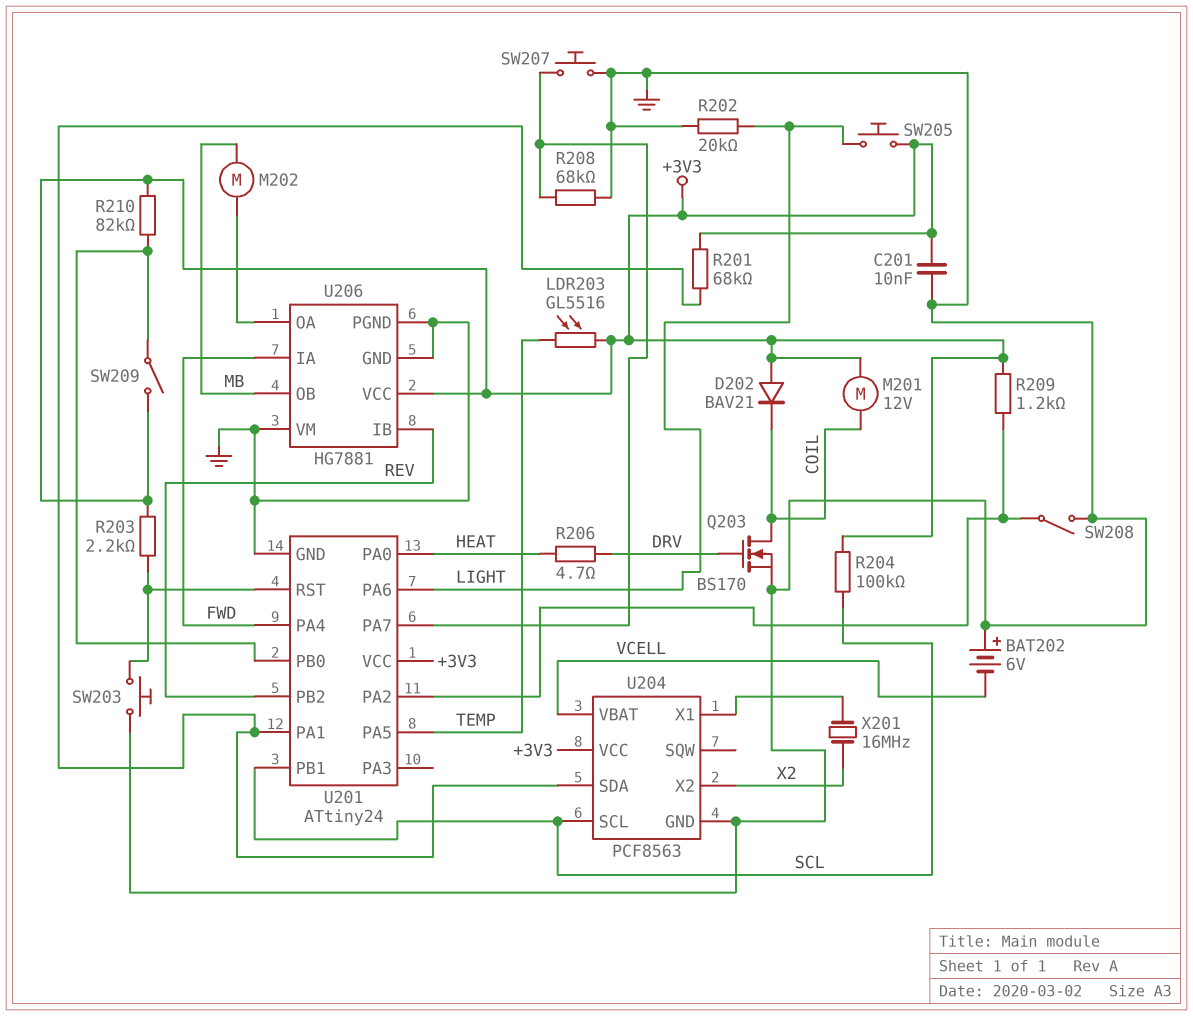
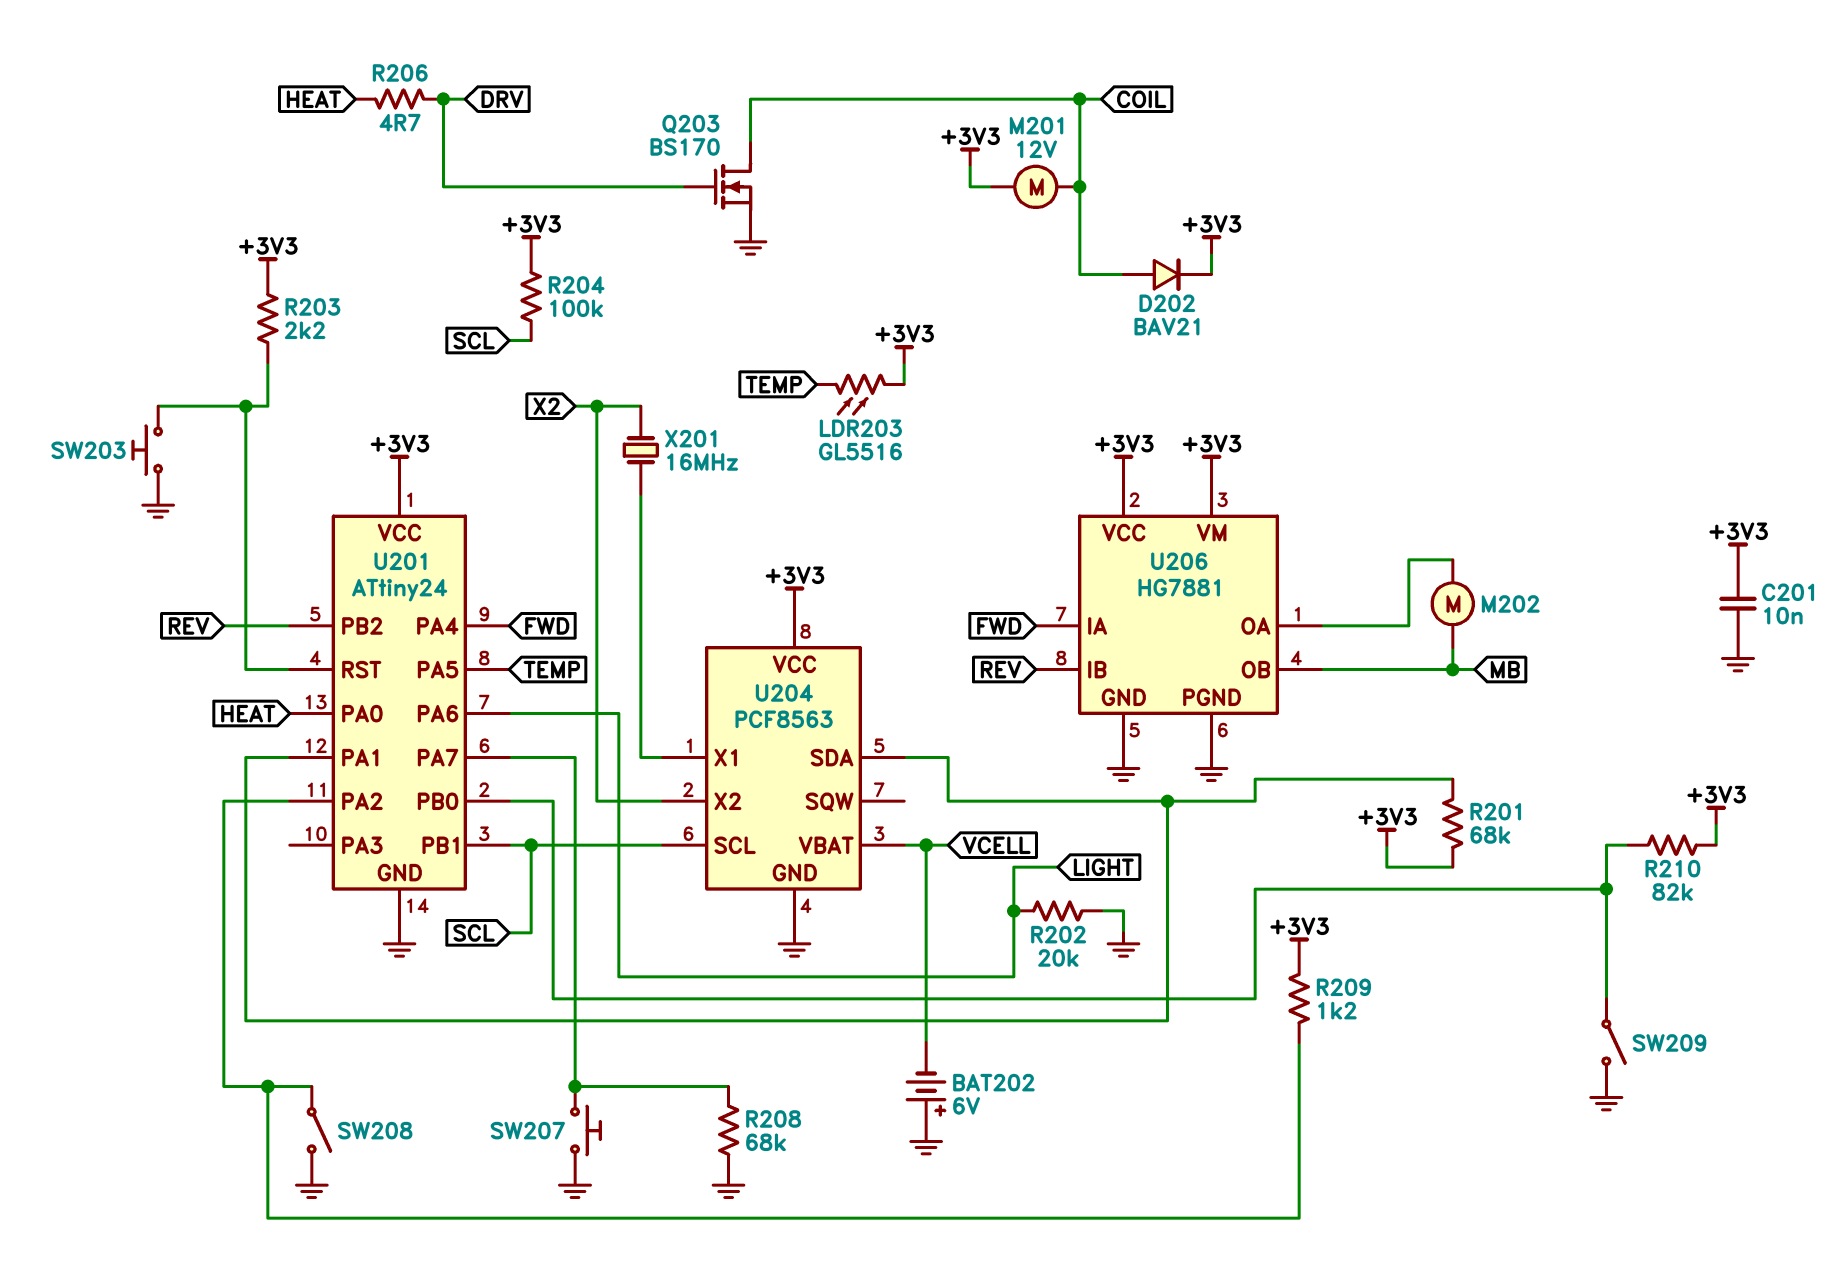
D202: diode BAV21 (A +3V3, K COIL) -> diode BAV21 (A COIL, K +3V3)
SW205: button (+3V3, LIGHT) -> none
SW209: switch (+3V3, U201/PB0) -> switch (GND, U201/PB0)
U206 pin VM: GND -> +3V3

